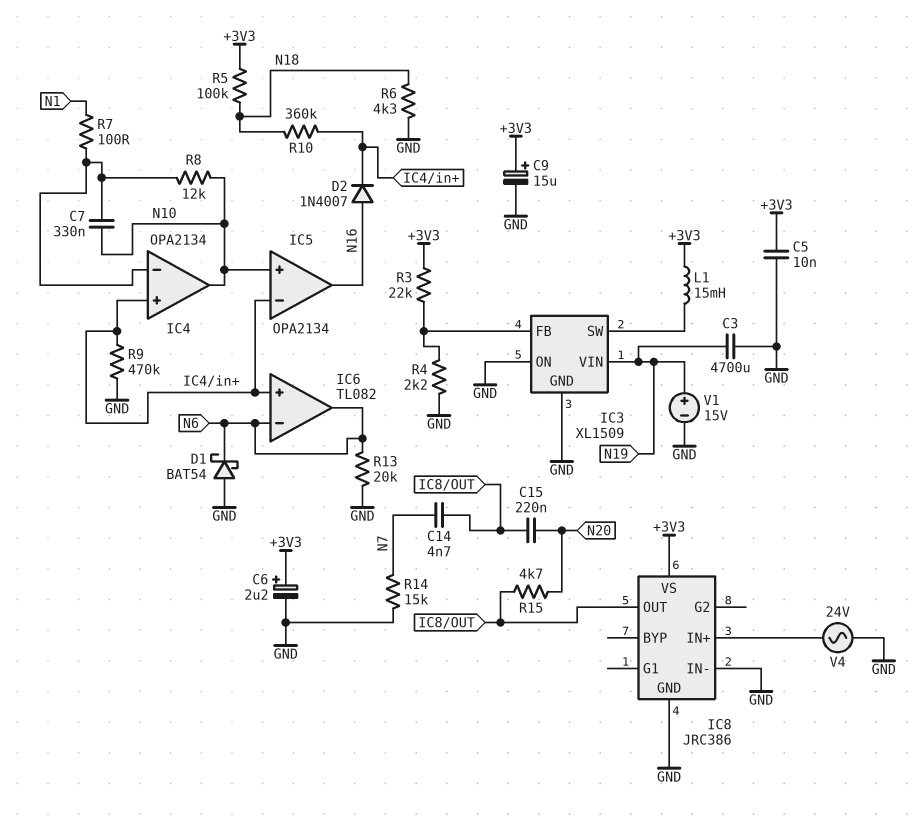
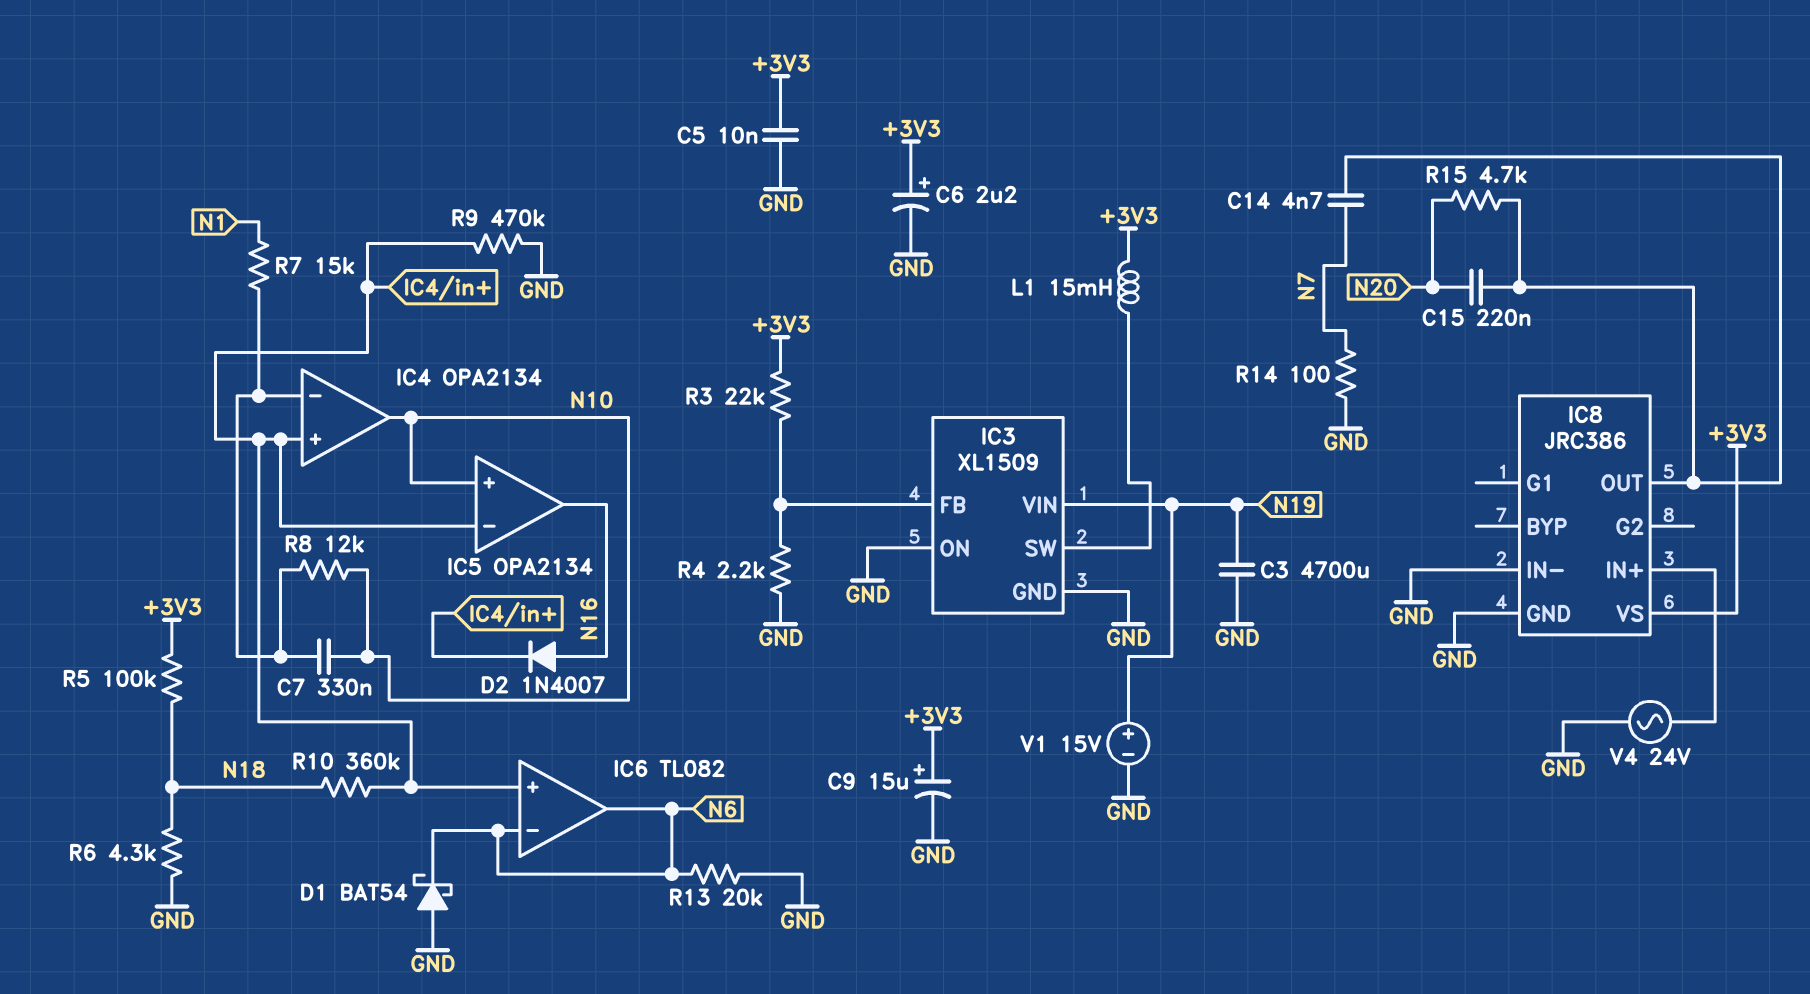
R7: 100 (IC4/in-, N1) -> 15k (IC4/in-, N1)
R14: 15k (GND, N7) -> 100 (GND, N7)

